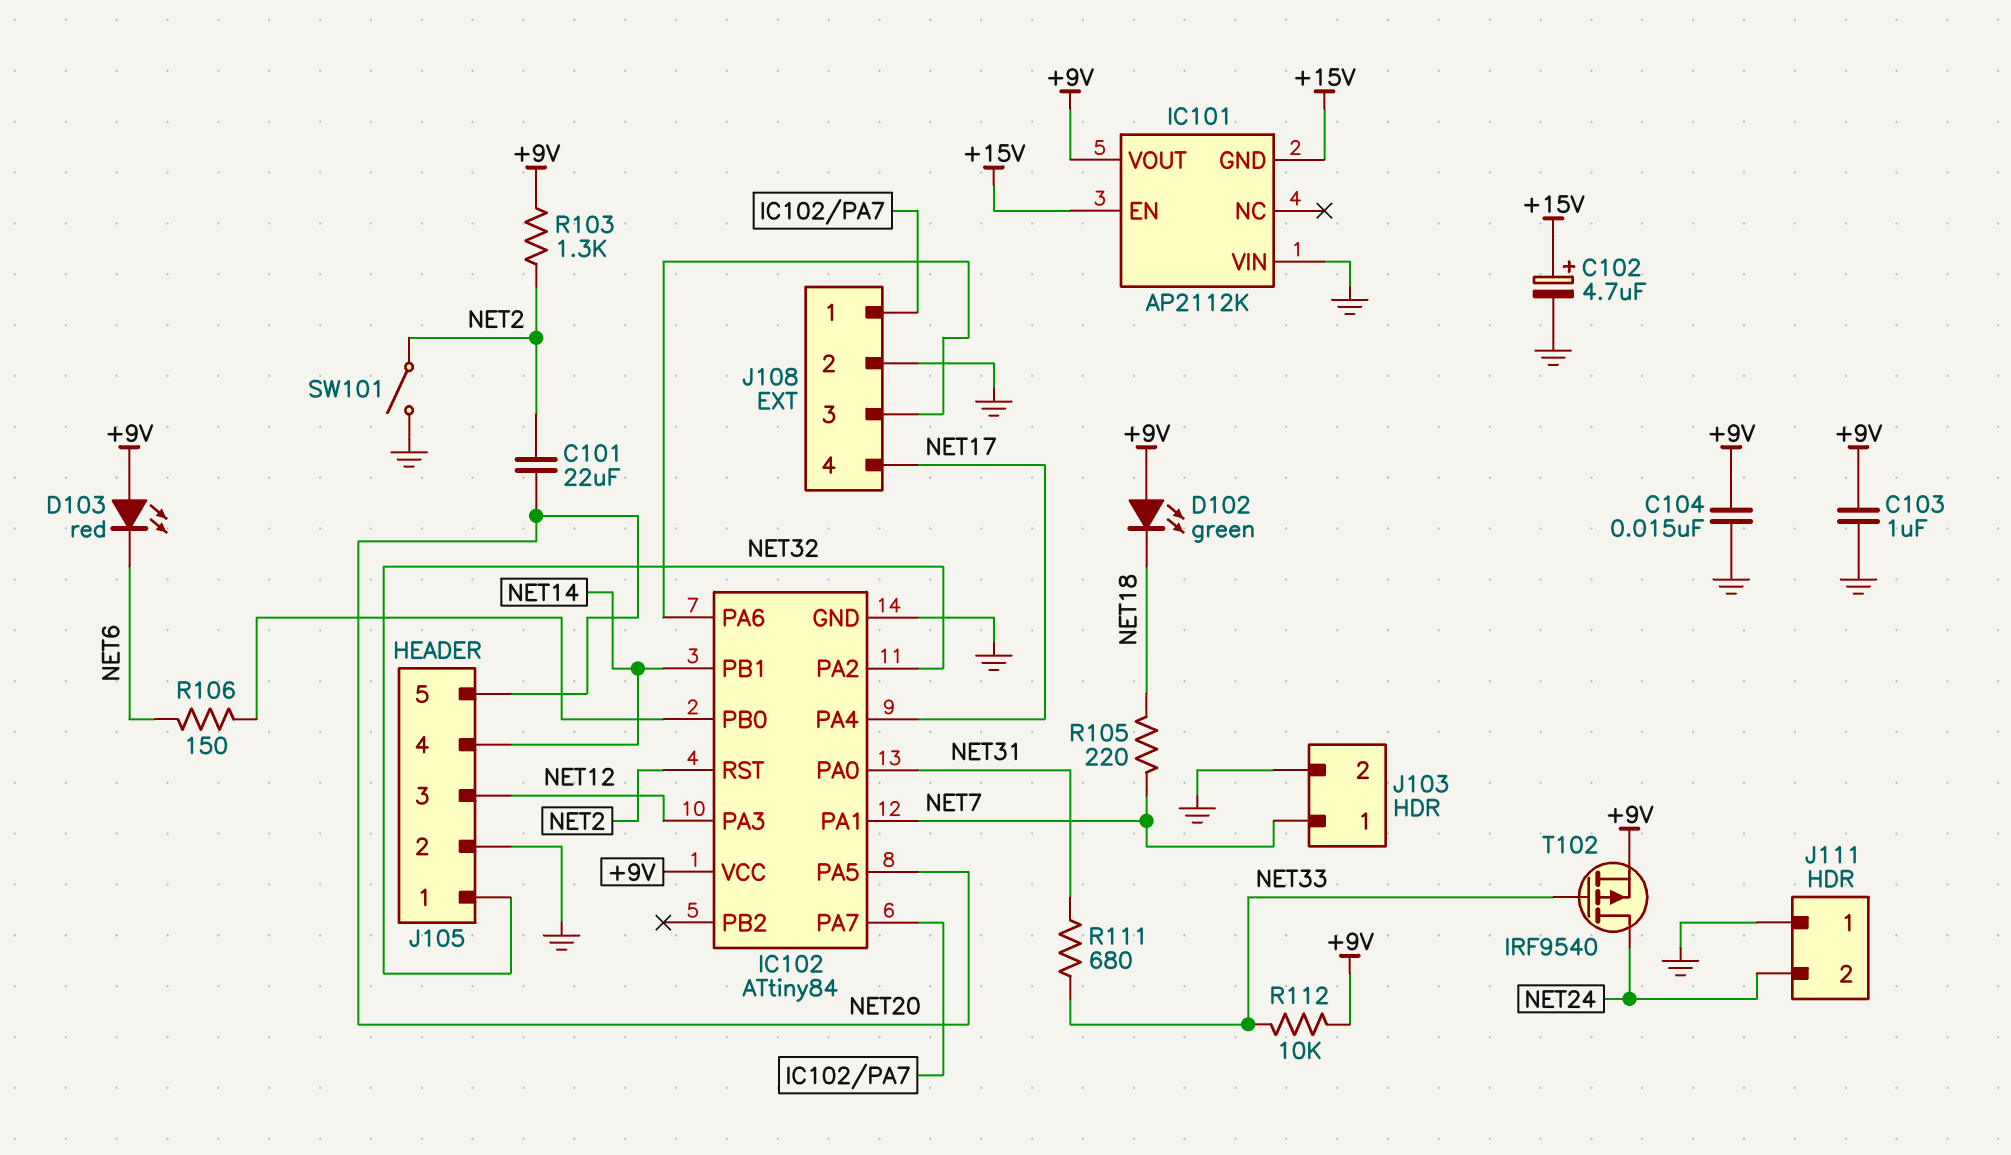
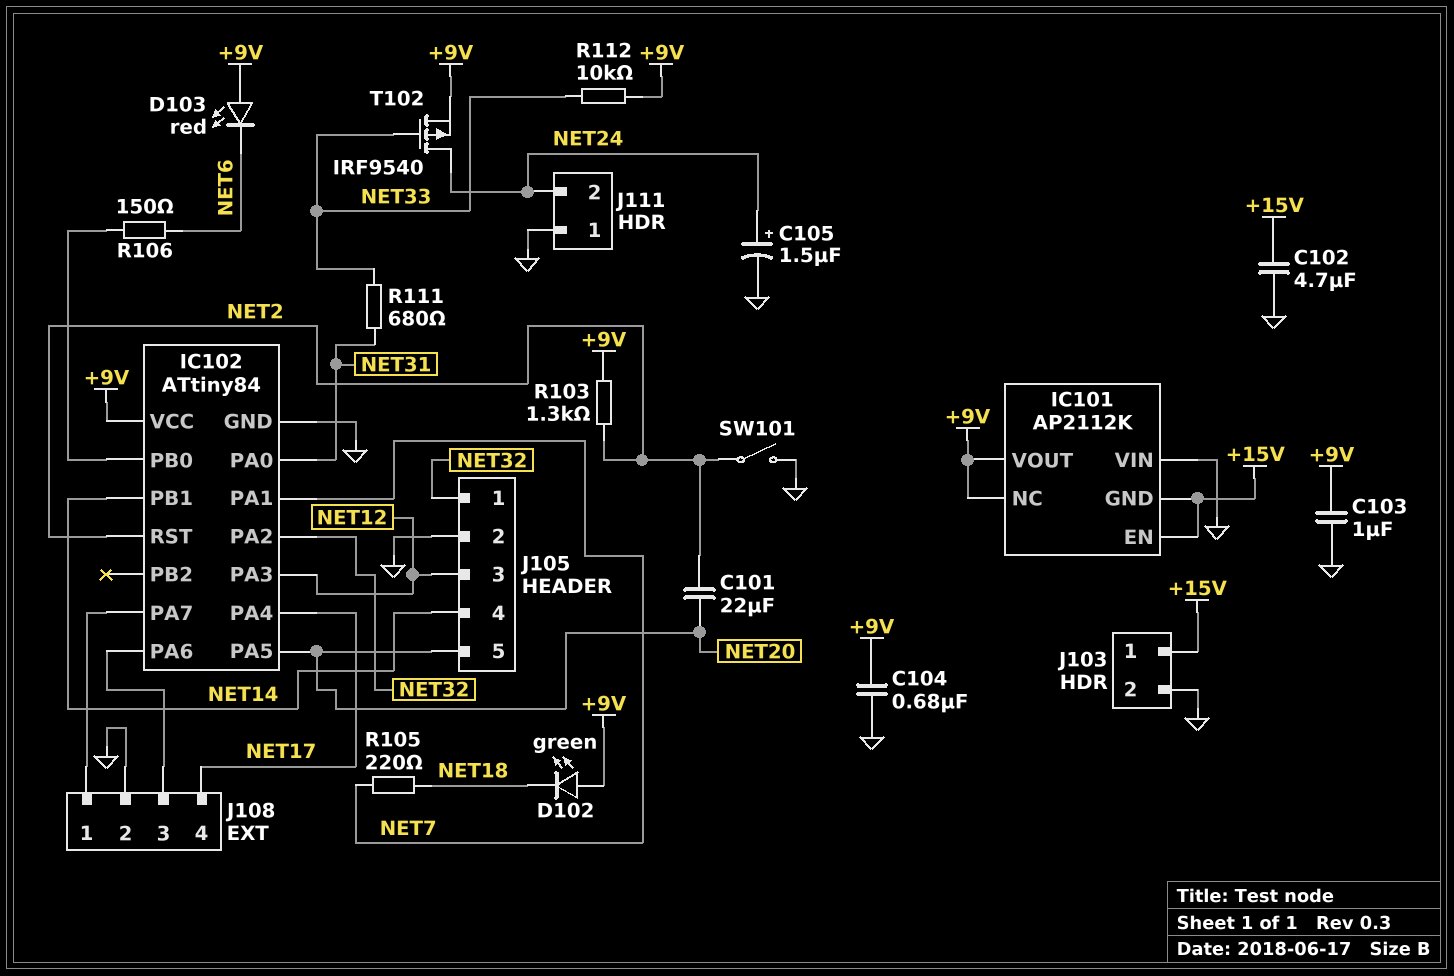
C102: 4.7uF (plus +15V, minus GND) -> 4.7uF (+15V, GND)
C104: 15nF (+9V, GND) -> 680nF (+9V, GND)
C105: none -> 1.5uF (plus NET24, minus GND)
IC101 pin NC: none -> +9V
J103 pin 1: NET7 -> +15V

